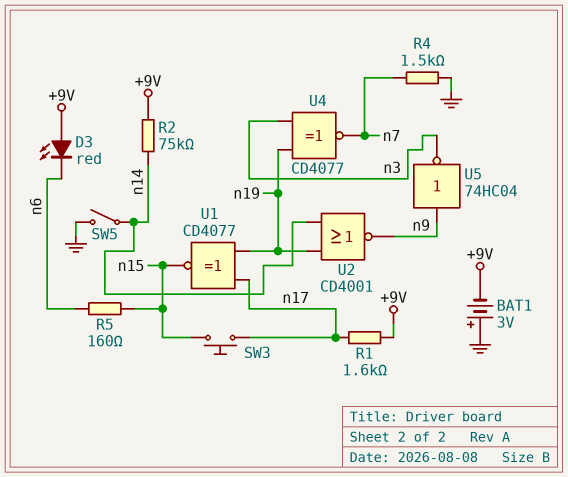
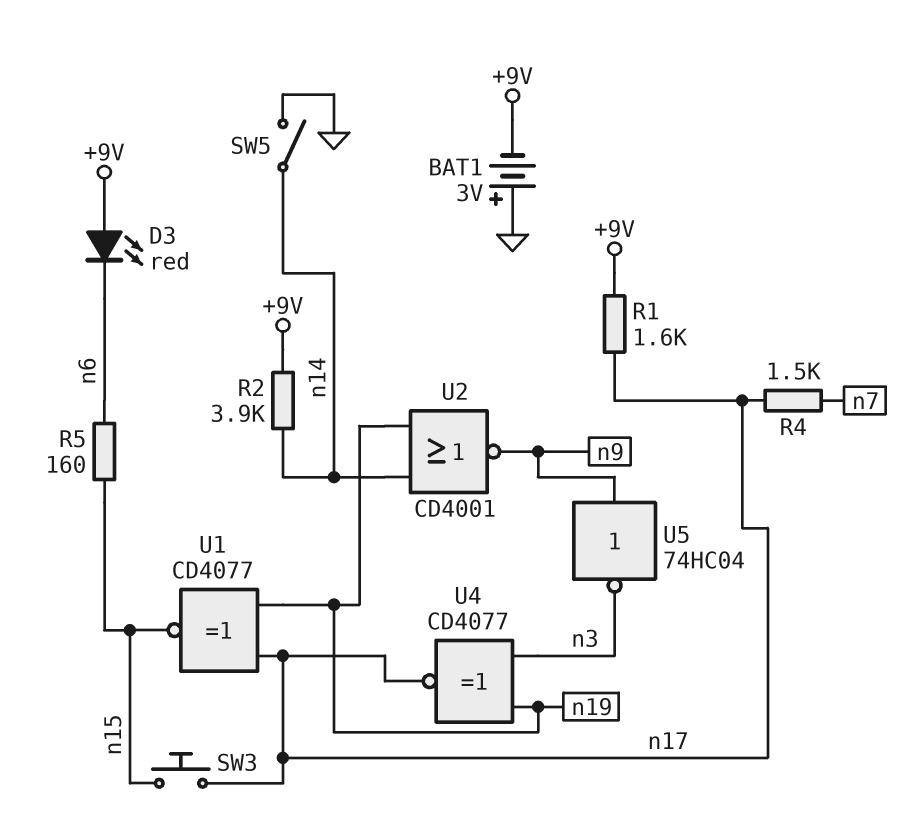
R2: 75k (+9V, n14) -> 3.9k (+9V, n14)
R4: 1.5k (GND, n7) -> 1.5k (n7, n17)
U4: XNOR CD4077 (in n3, in n19, out n7) -> XNOR CD4077 (in n3, in n19, out n17)

